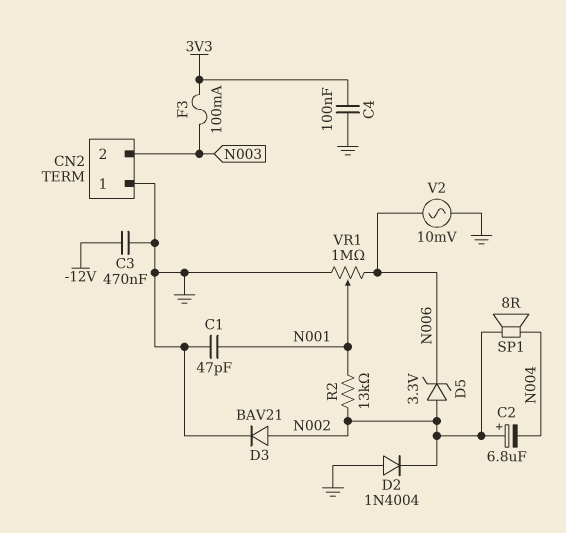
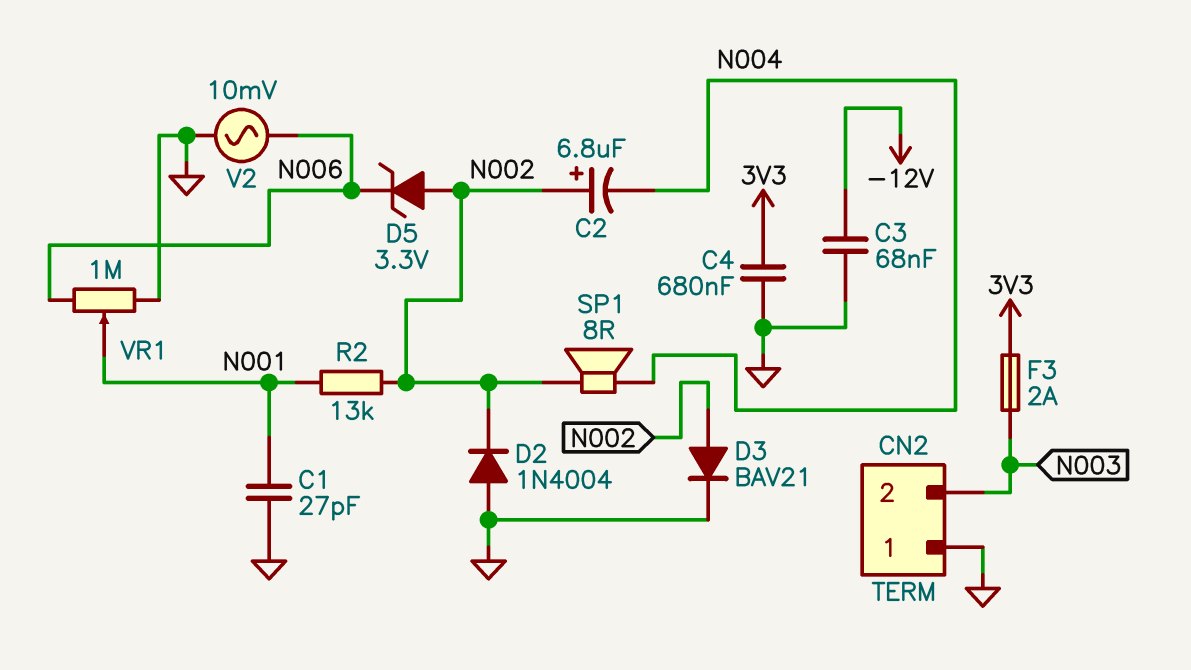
C1: 47pF (GND, N001) -> 27pF (GND, N001)
C3: 470nF (-12V, GND) -> 68nF (-12V, GND)
C4: 100nF (3V3, GND) -> 680nF (3V3, GND)
F3: 100mA (3V3, N003) -> 2A (3V3, N003)

